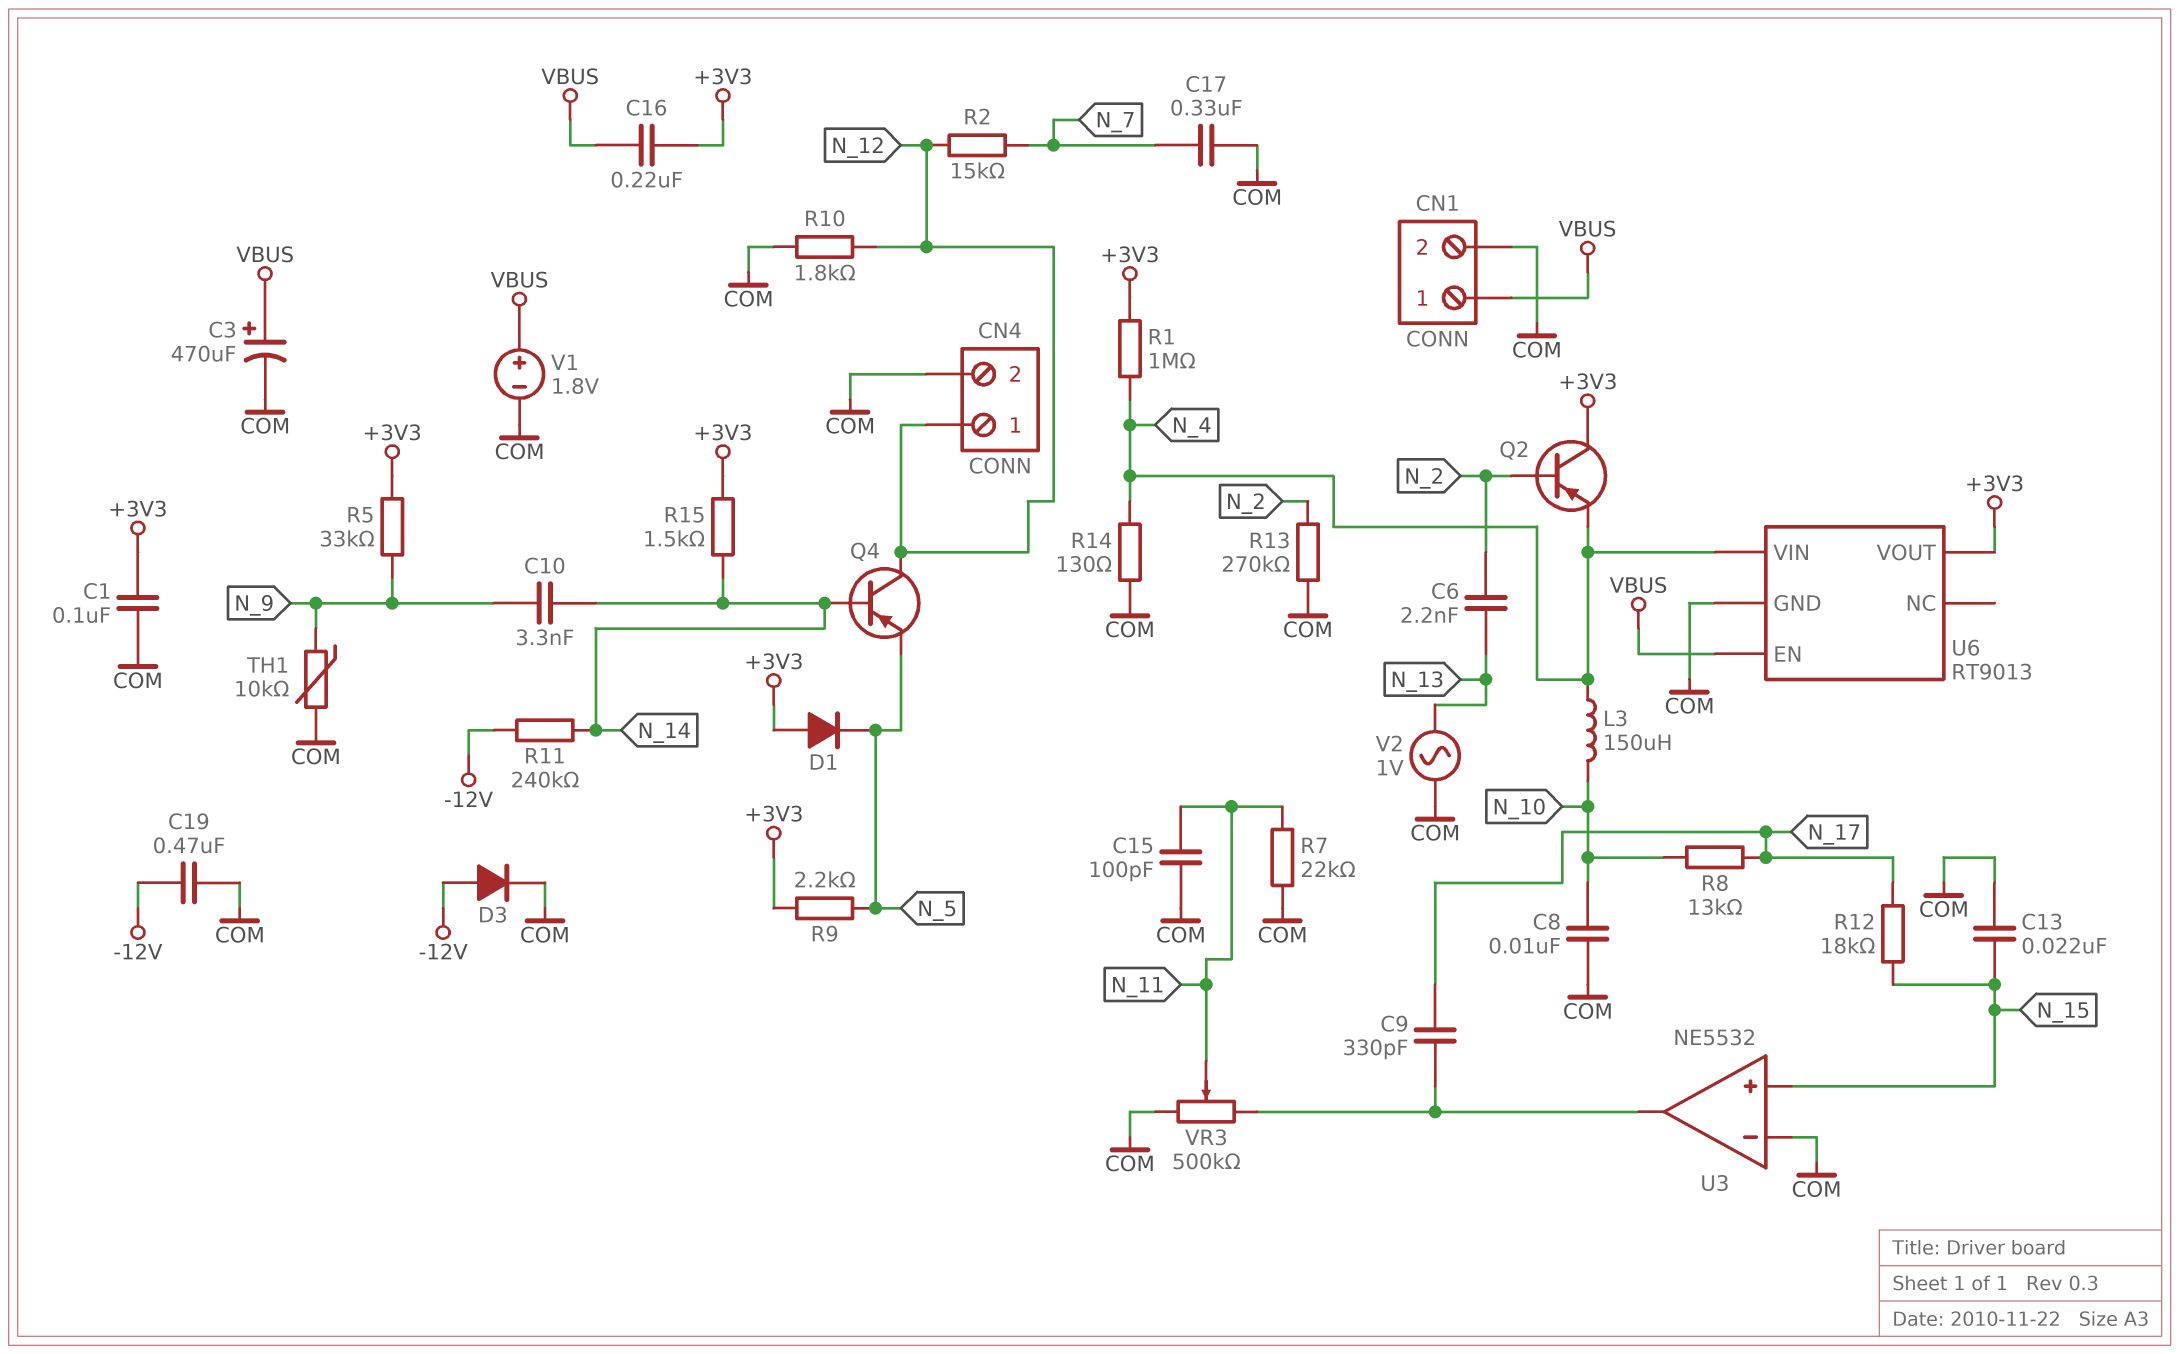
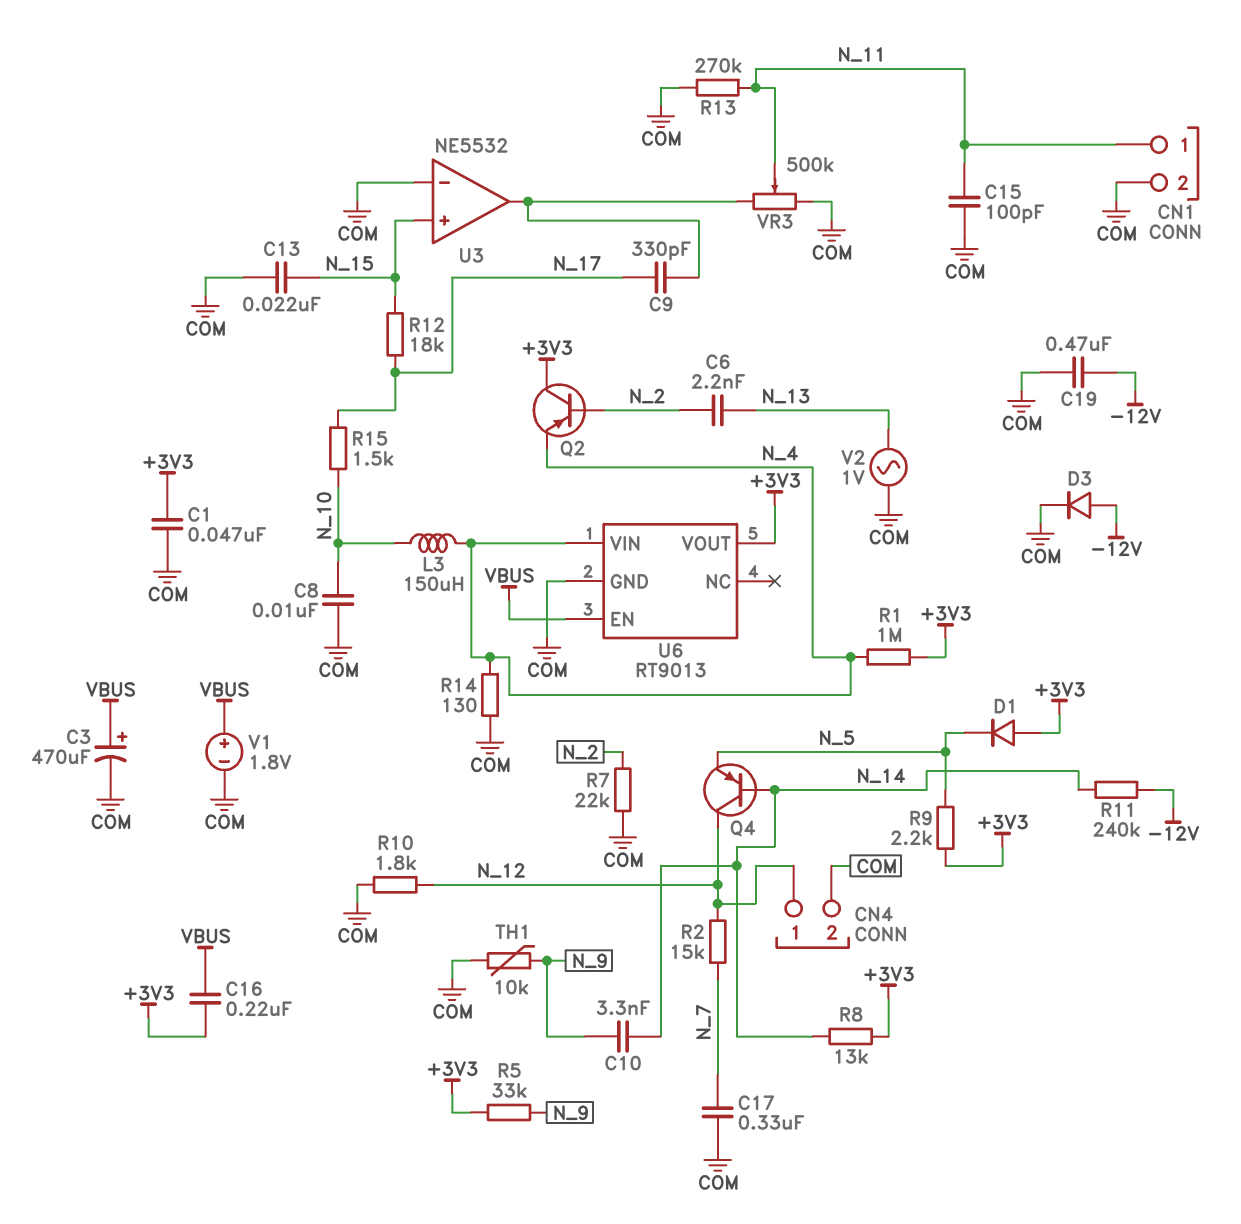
C1: 100nF (+3V3, COM) -> 47nF (+3V3, COM)
CN1 pin 1: VBUS -> N_11
R7: 22k (COM, N_11) -> 22k (COM, N_2)
R8: 13k (N_10, N_17) -> 13k (+3V3, N_14)
R13: 270k (COM, N_2) -> 270k (COM, N_11)
R15: 1.5k (+3V3, N_14) -> 1.5k (N_10, N_17)

